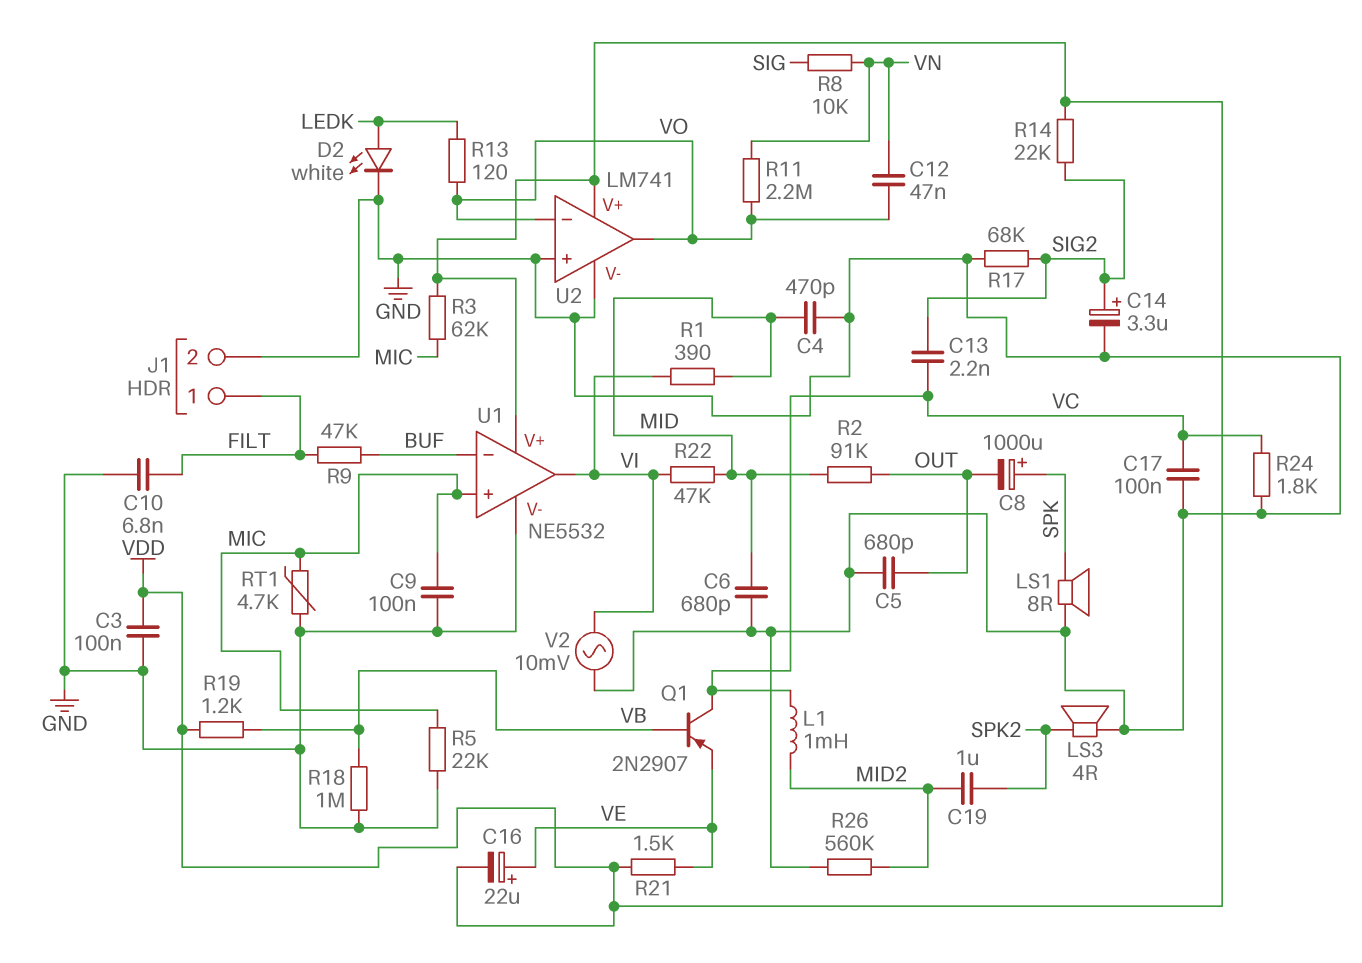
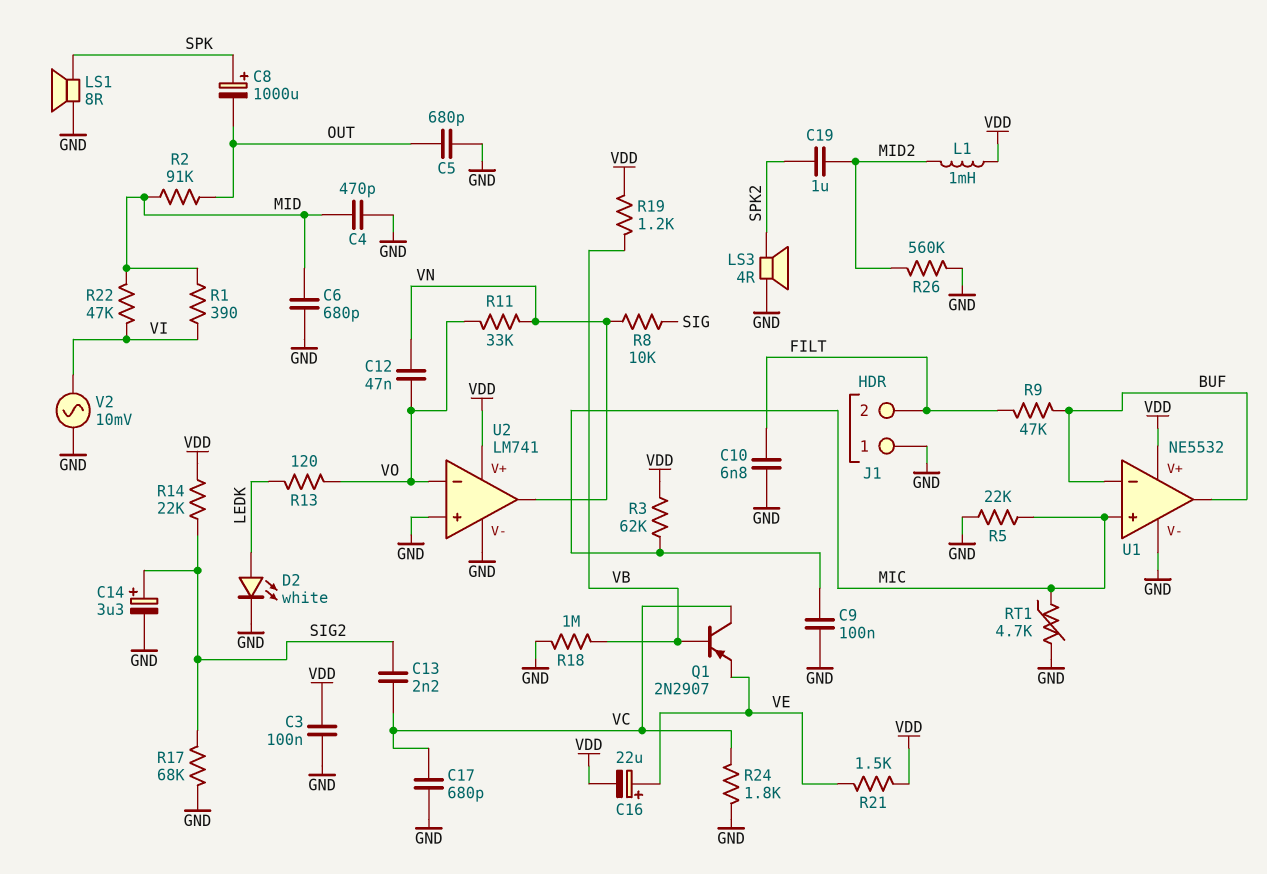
C17: 100nF (GND, VC) -> 680pF (GND, VC)
J1 pin 1: FILT -> GND
J1 pin 2: GND -> FILT
L1: 1mH (MID2, VC) -> 1mH (MID2, VDD)
R11: 2.2M (VN, VO) -> 33k (VN, VO)
U1 pin out: VI -> BUF
U2 pin out: VO -> VN

